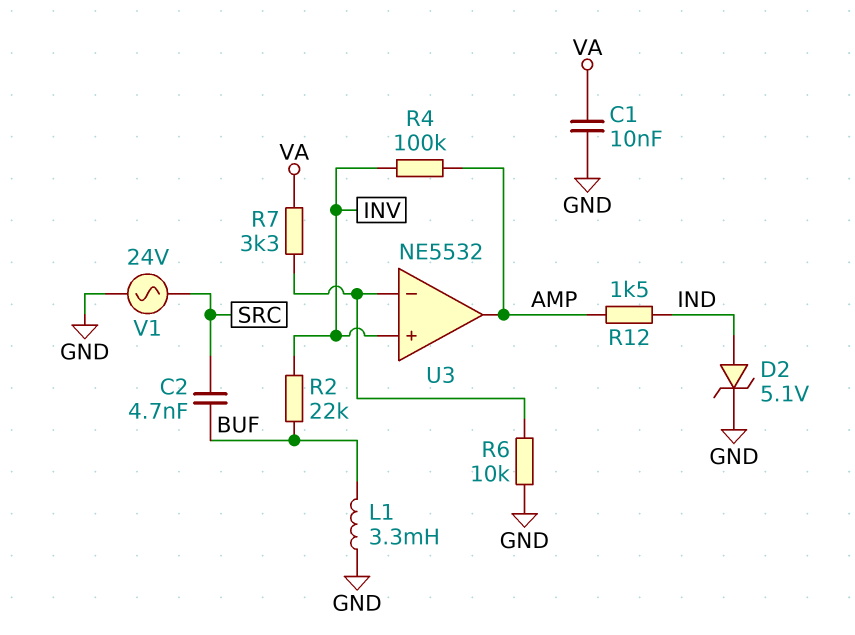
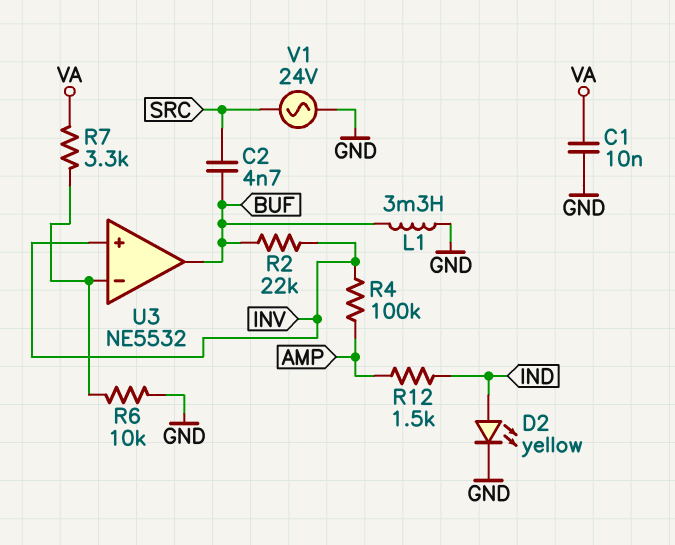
D2: zener 5.1V (A IND, K GND) -> LED yellow (A IND, K GND)
U3 pin out: AMP -> BUF

